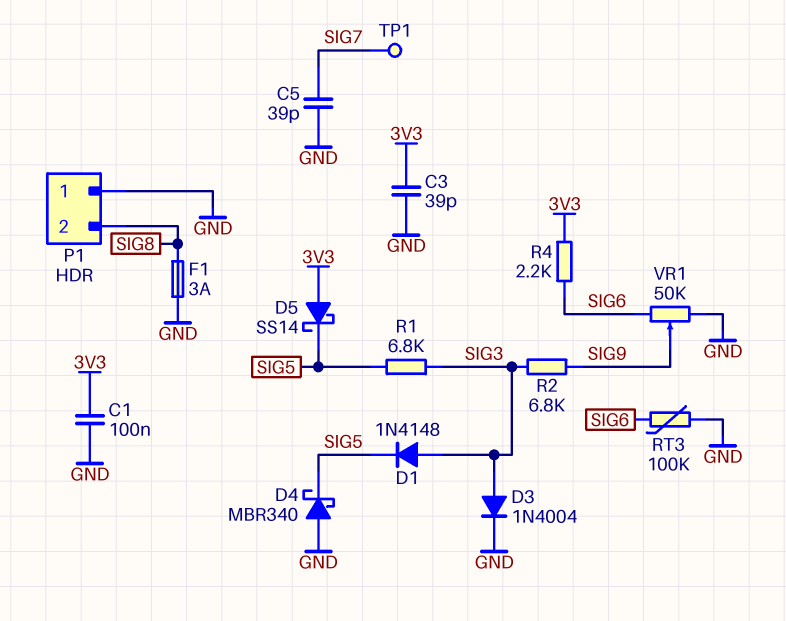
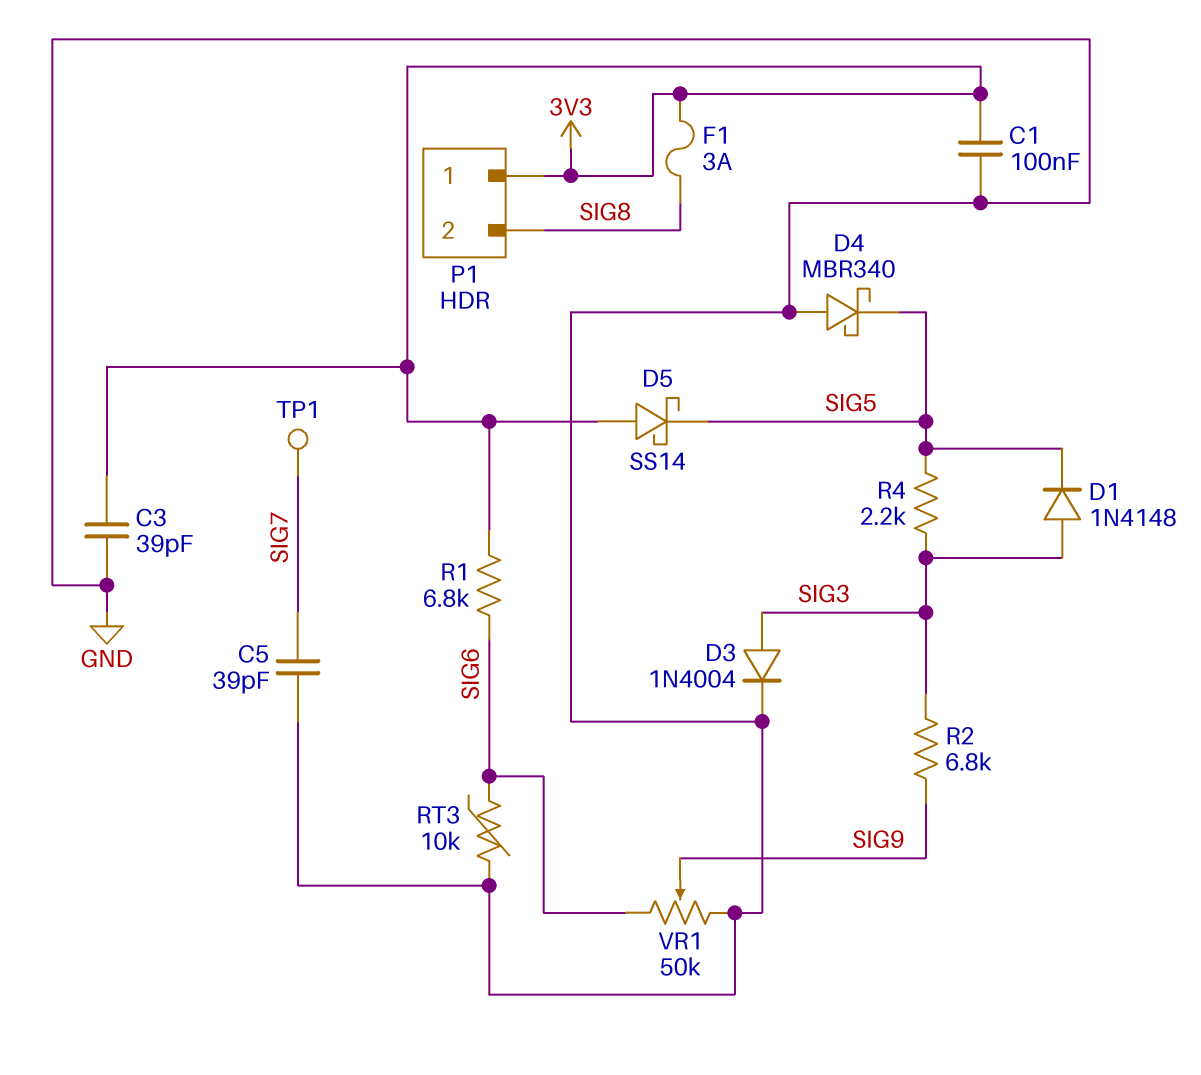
F1: 3A (GND, SIG8) -> 3A (3V3, SIG8)
P1 pin 1: GND -> 3V3
R1: 6.8k (SIG3, SIG5) -> 6.8k (3V3, SIG6)
R4: 2.2k (3V3, SIG6) -> 2.2k (SIG3, SIG5)
RT3: 100k (GND, SIG6) -> 10k (GND, SIG6)

